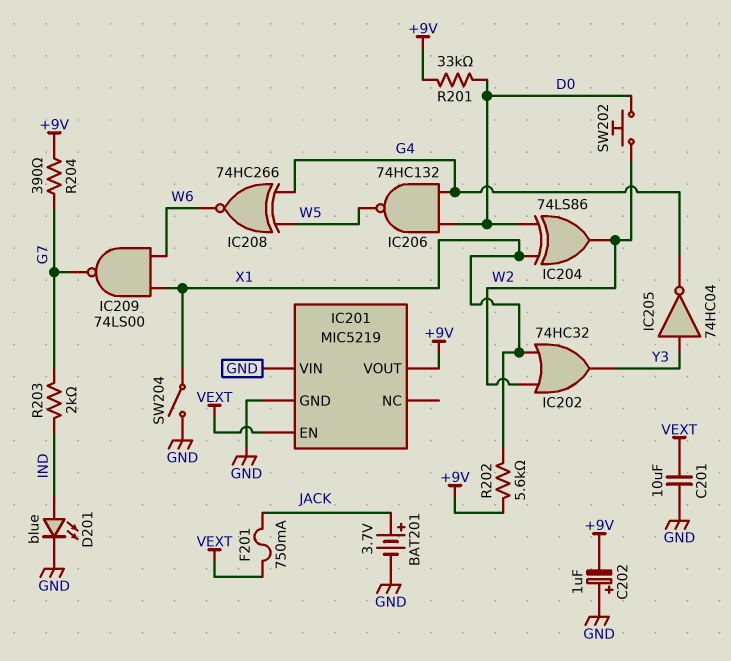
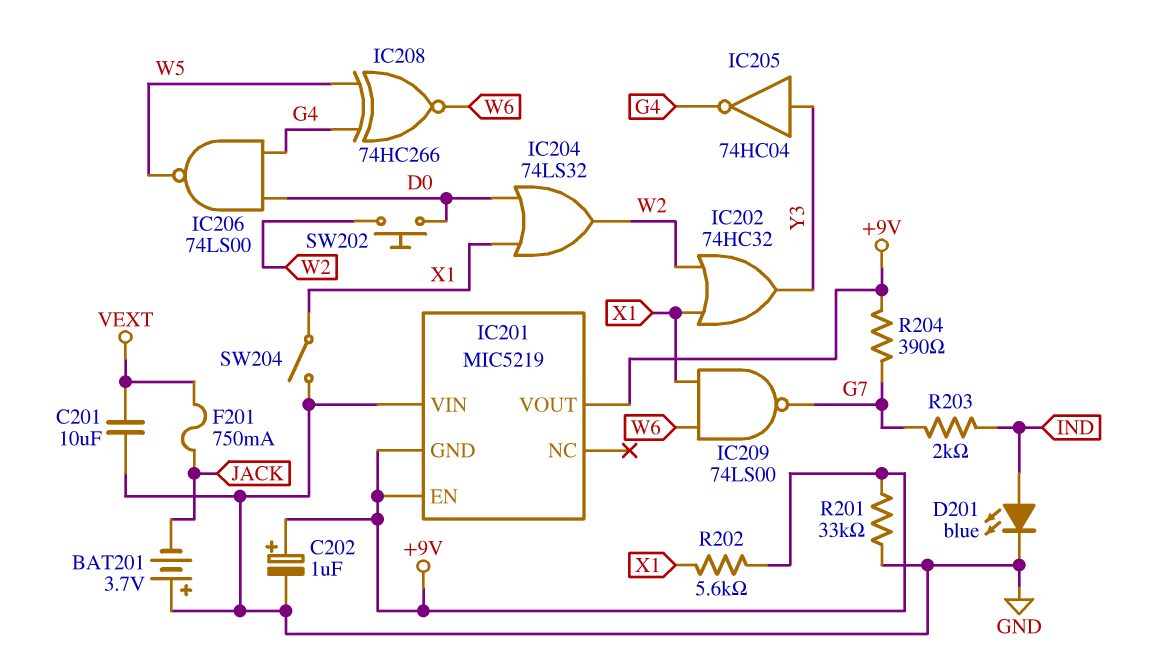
BAT201: 3.7V (plus JACK, minus GND) -> 3.7V (plus GND, minus JACK)
C202: 1uF (plus GND, minus +9V) -> 1uF (plus +9V, minus GND)
IC201 pin EN: VEXT -> +9V
IC201 pin GND: GND -> +9V
IC204: XOR 74LS86 (in D0, in X1, out W2) -> OR 74LS32 (in D0, in X1, out W2)
IC206: NAND 74HC132 (in D0, in G4, out W5) -> NAND 74LS00 (in D0, in G4, out W5)
R201: 33k (+9V, D0) -> 33k (+9V, GND)

